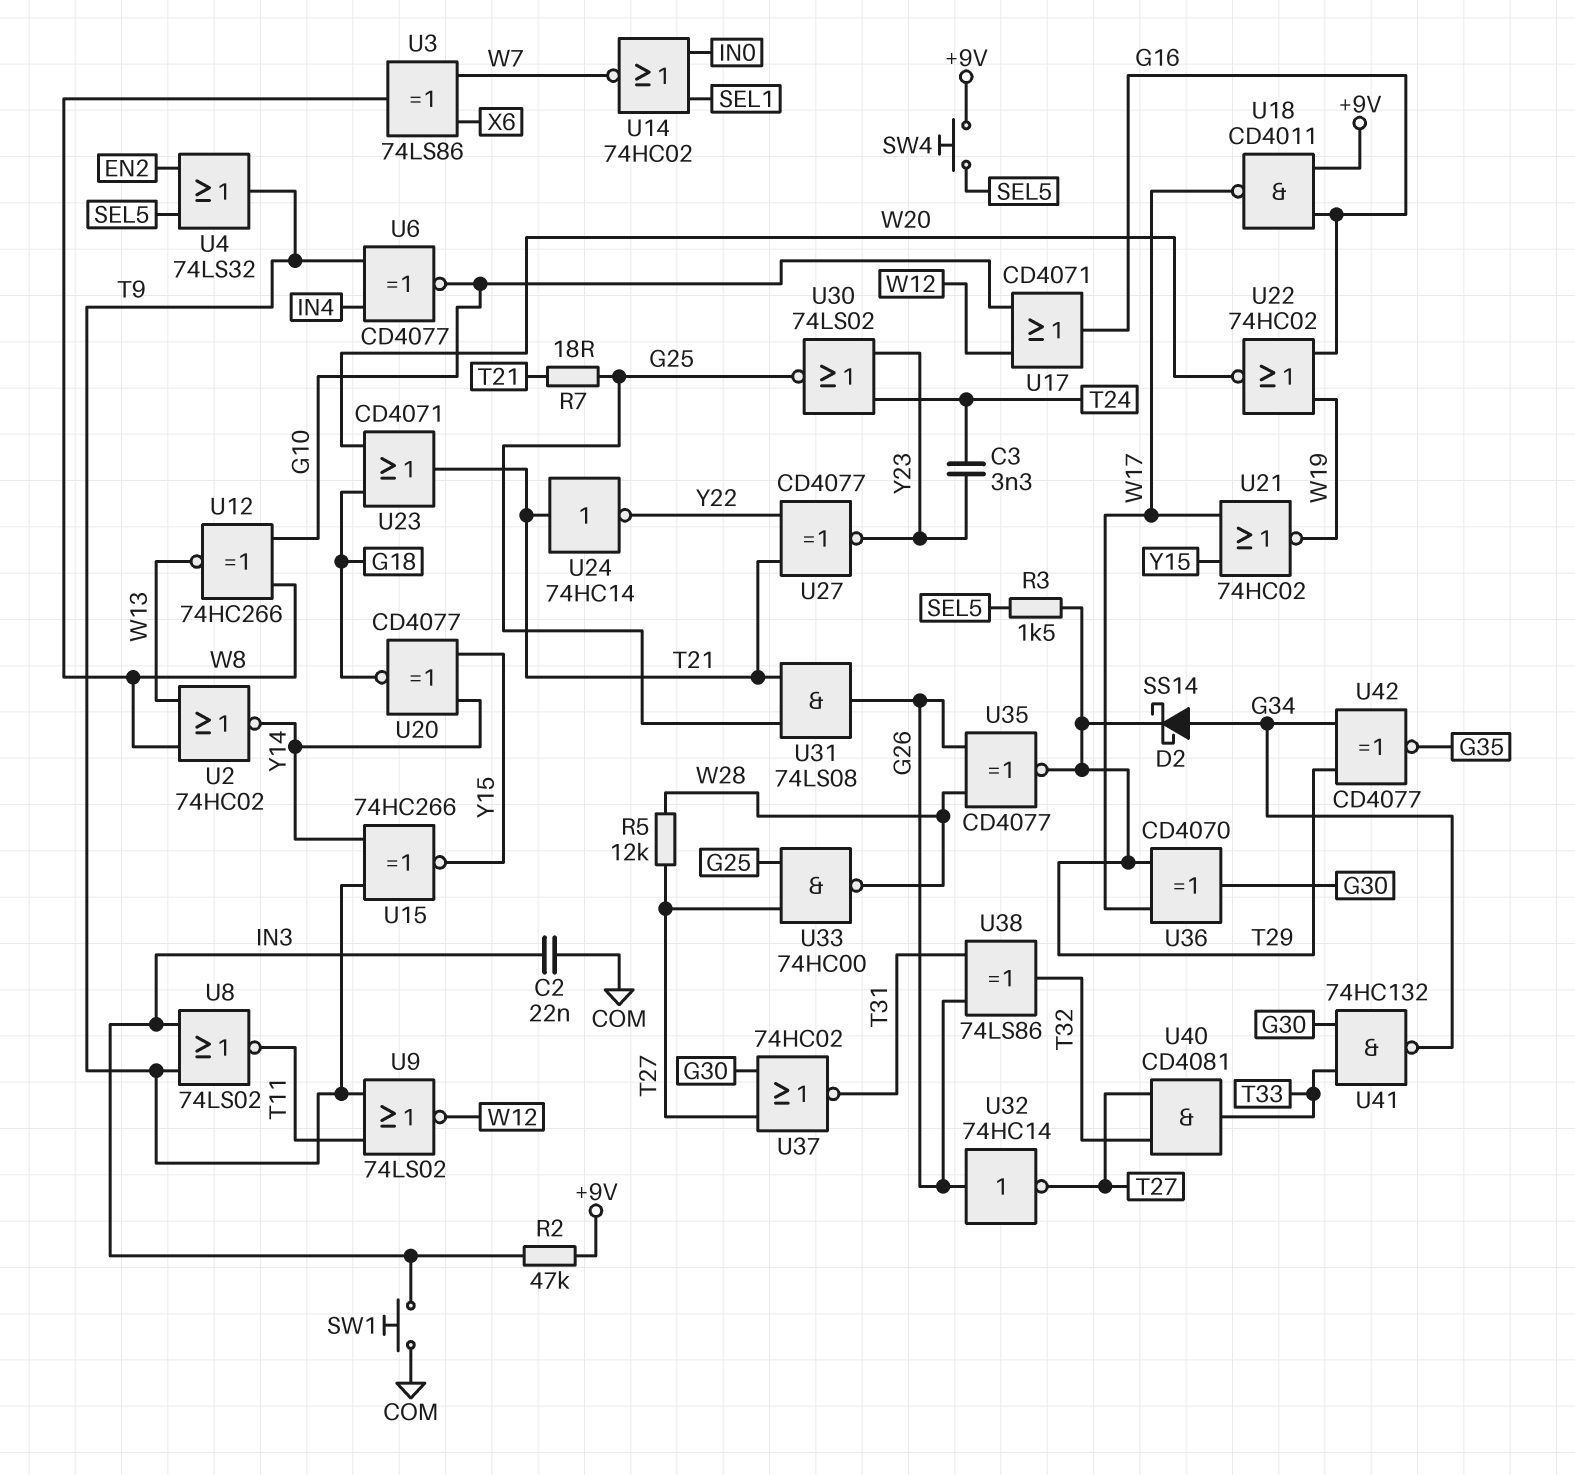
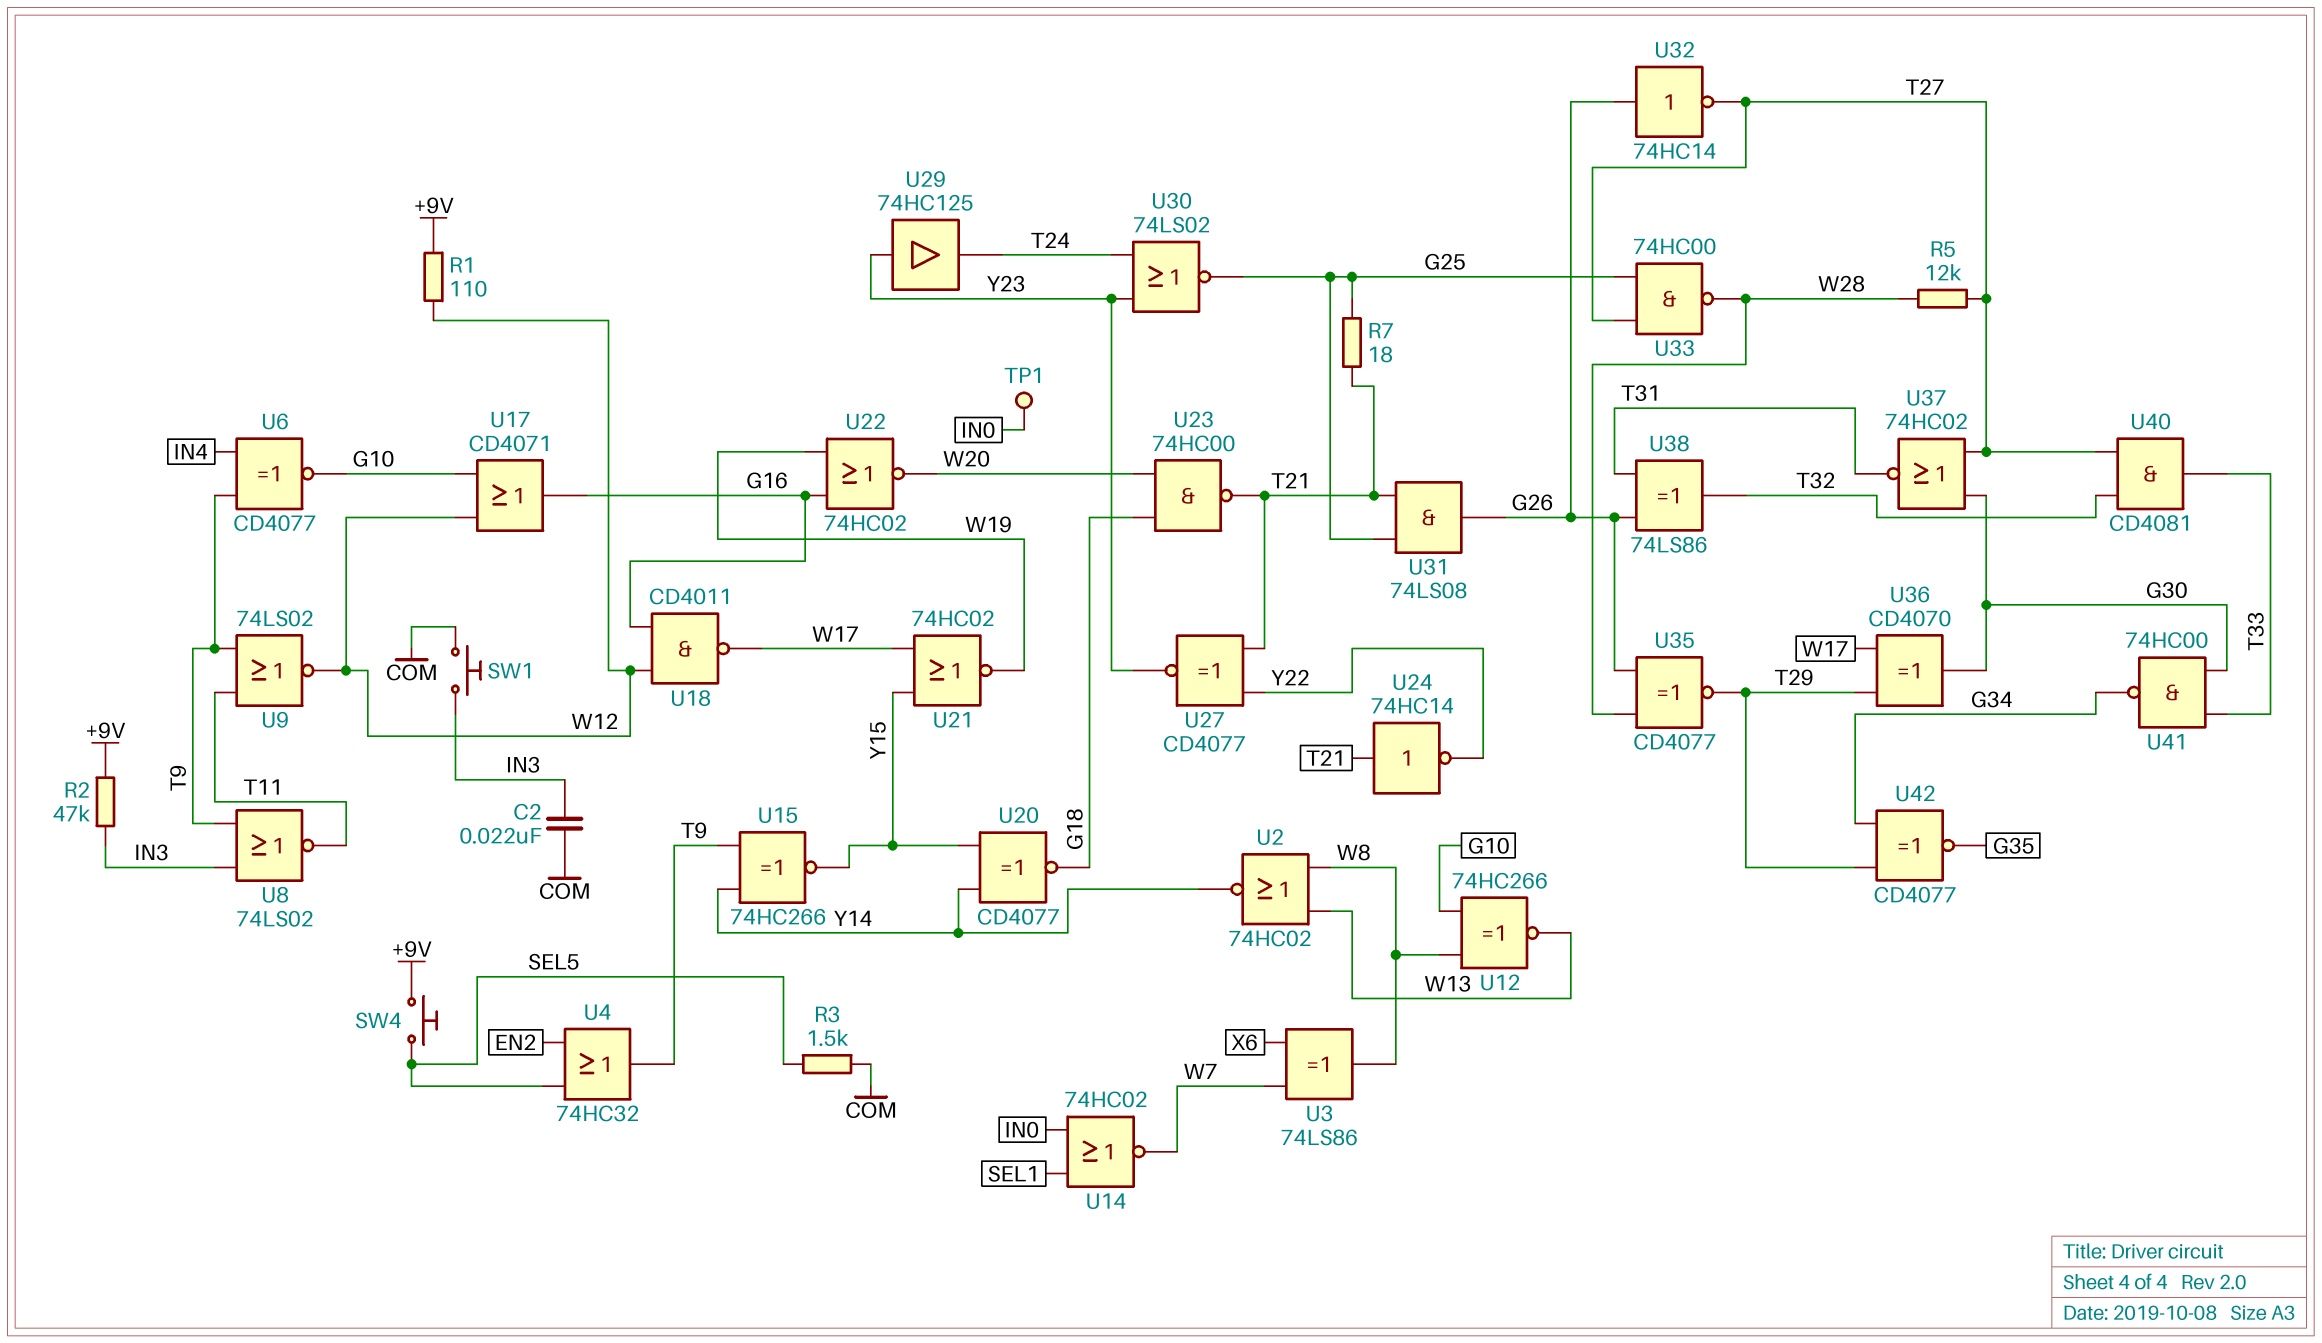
C3: 3.3nF (T24, Y23) -> none
D2: schottky SS14 (A G34, K T29) -> none
R1: none -> 110 (+9V, W12)
R3: 1.5k (SEL5, T29) -> 1.5k (COM, SEL5)
TP1: none -> test point (IN0)
U4: OR 74LS32 (in EN2, in SEL5, out T9) -> OR 74HC32 (in EN2, in SEL5, out T9)
U18: NAND CD4011 (in +9V, in G16, out W17) -> NAND CD4011 (in G16, in W12, out W17)
U23: OR CD4071 (in G18, in W20, out T21) -> NAND 74HC00 (in G18, in W20, out T21)
U29: none -> buffer 74HC125 (in Y23, out T24)
U41: NAND 74HC132 (in G30, in T33, out G34) -> NAND 74HC00 (in G30, in T33, out G34)

